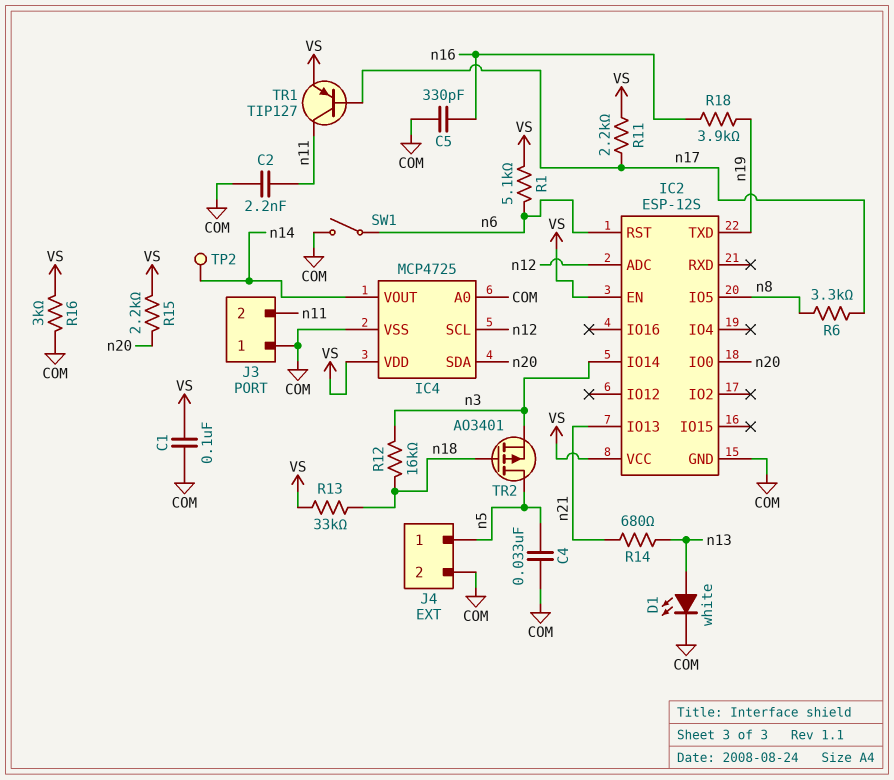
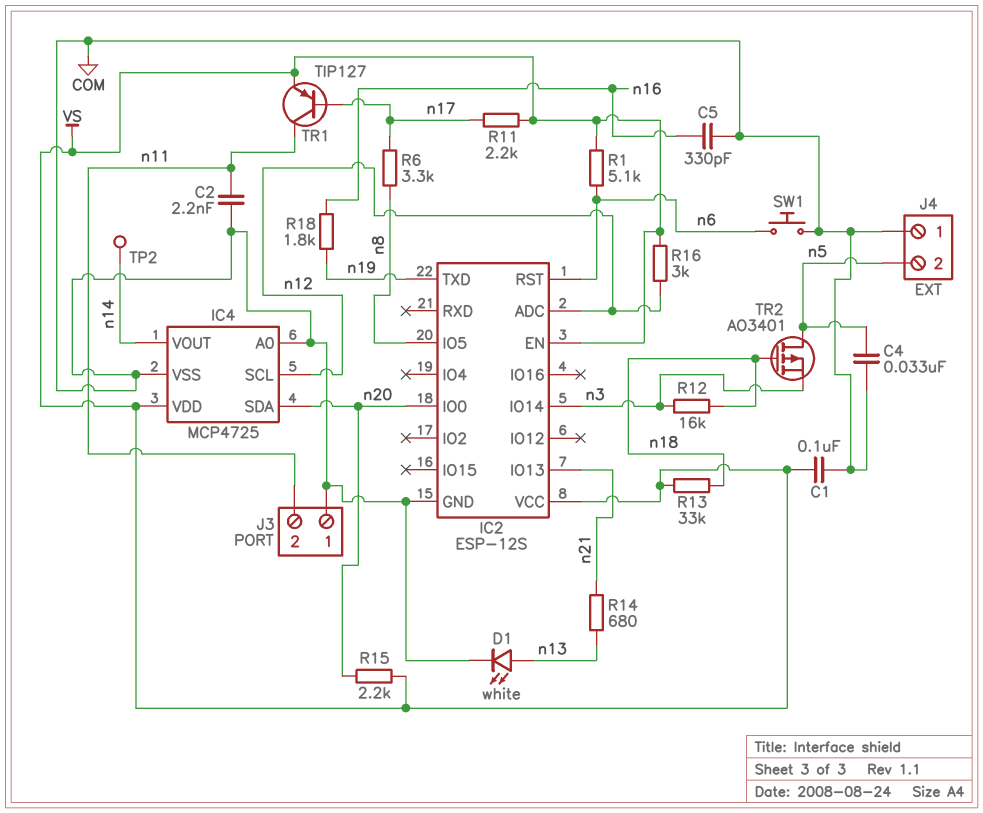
J4 pin 1: n5 -> COM
J4 pin 2: COM -> n5
R16: 3k (COM, VS) -> 3k (VS, n12)
R18: 3.9k (n16, n19) -> 1.8k (n16, n19)
SW1: switch (COM, n6) -> button (COM, n6)

